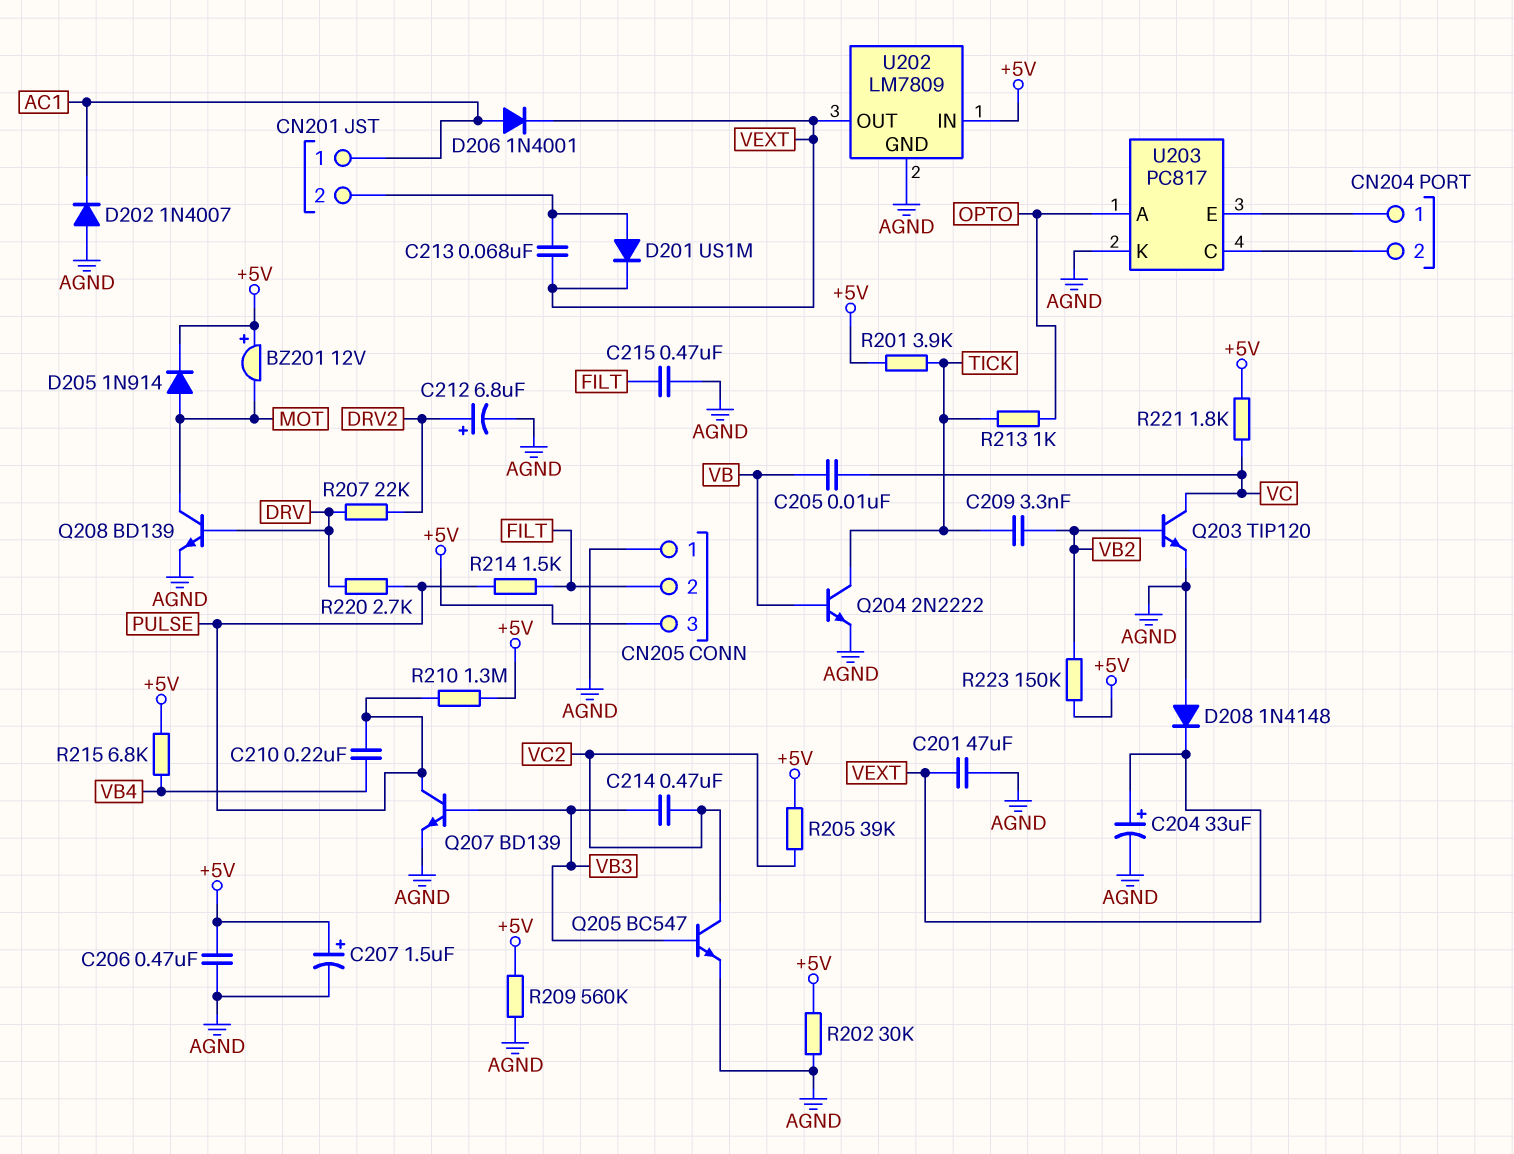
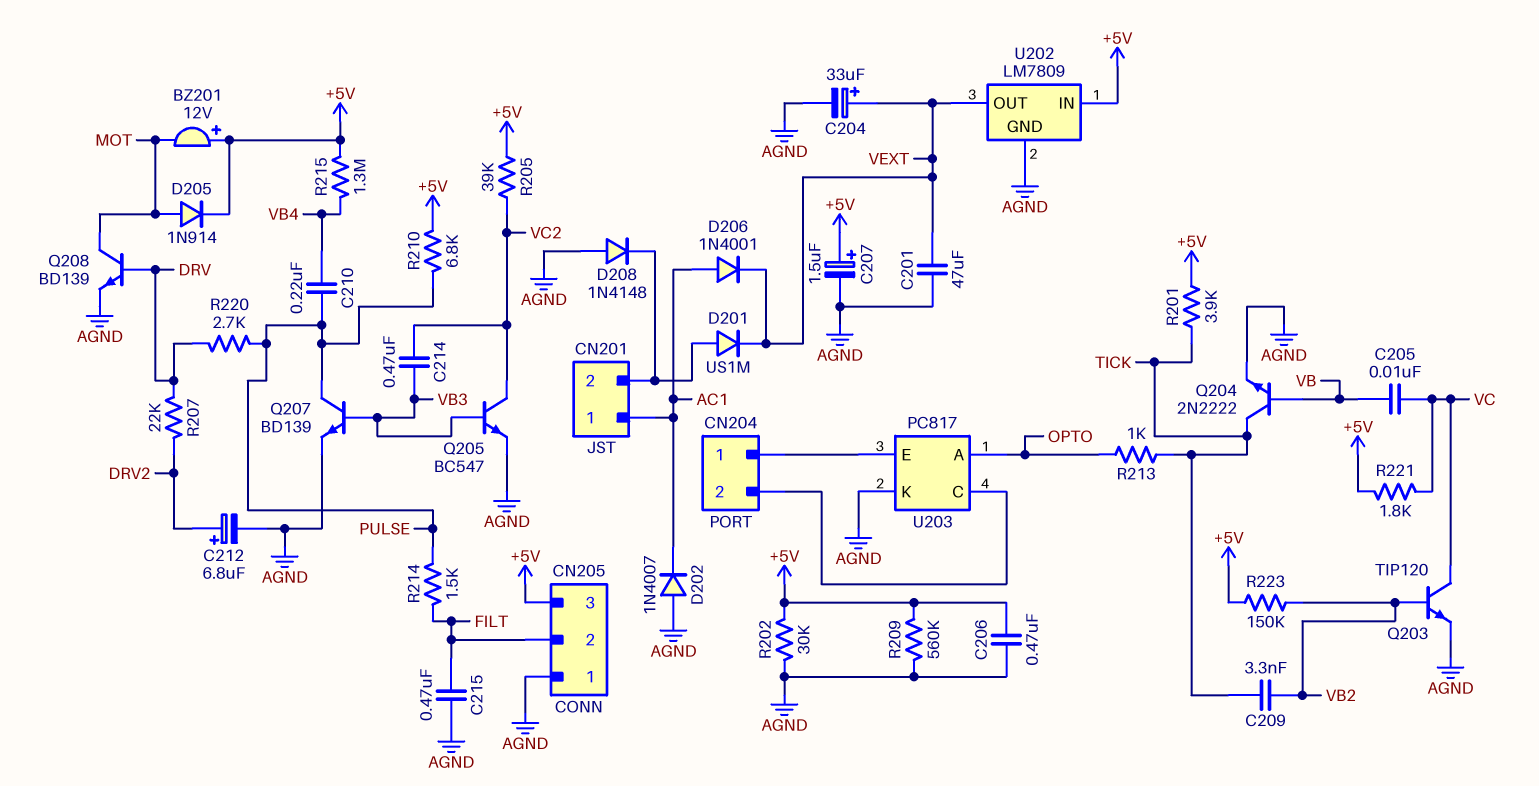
C213: 68nF (CN201/2, VEXT) -> none
D208: diode 1N4148 (A AGND, K VEXT) -> diode 1N4148 (A AGND, K CN201/2)
R210: 1.3M (+5V, PULSE) -> 6.8k (+5V, PULSE)
R215: 6.8k (+5V, VB4) -> 1.3M (+5V, VB4)

